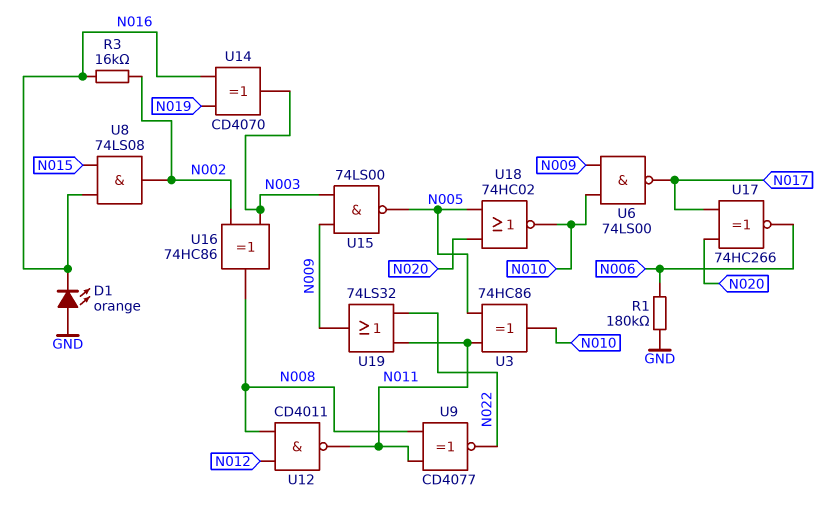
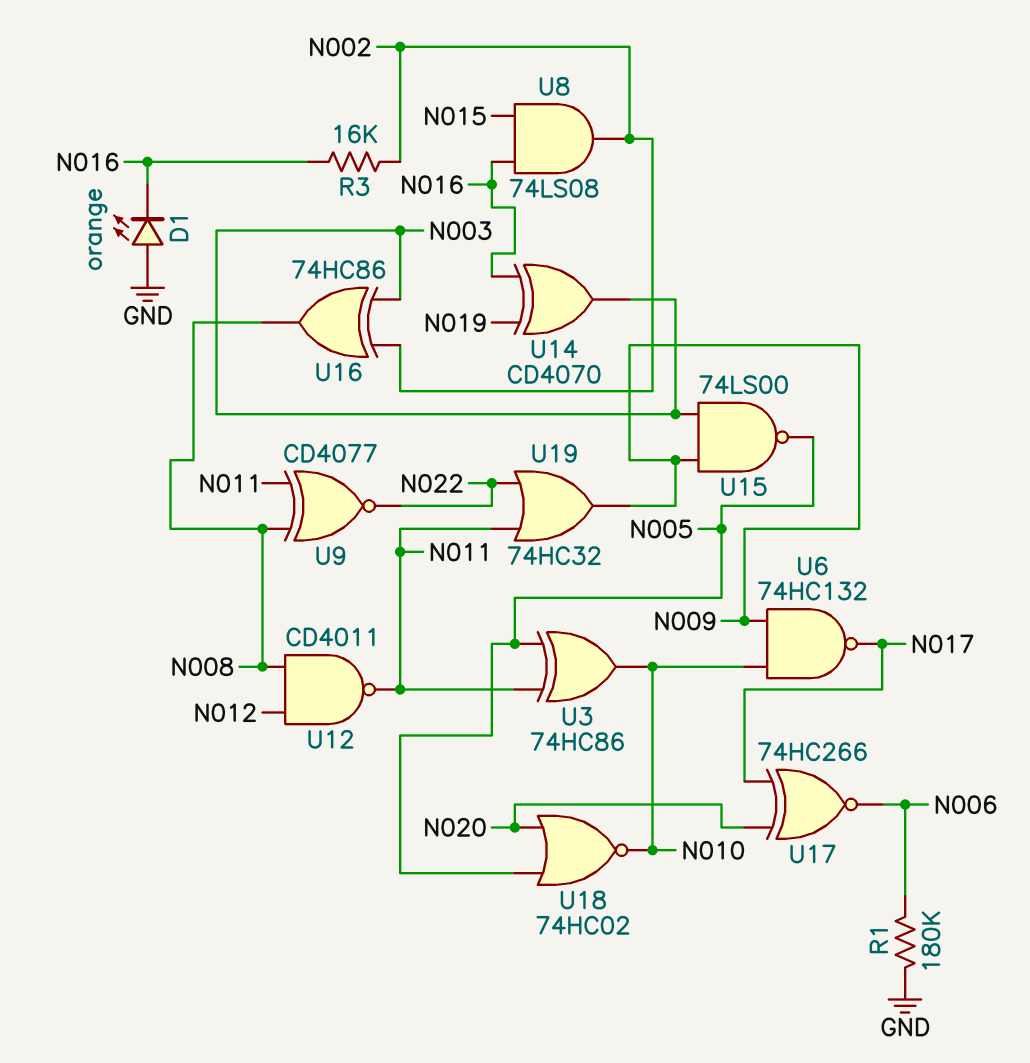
U6: NAND 74LS00 (in N009, in N010, out N017) -> NAND 74HC132 (in N009, in N010, out N017)
U19: OR 74LS32 (in N011, in N022, out N009) -> OR 74HC32 (in N011, in N022, out N009)

